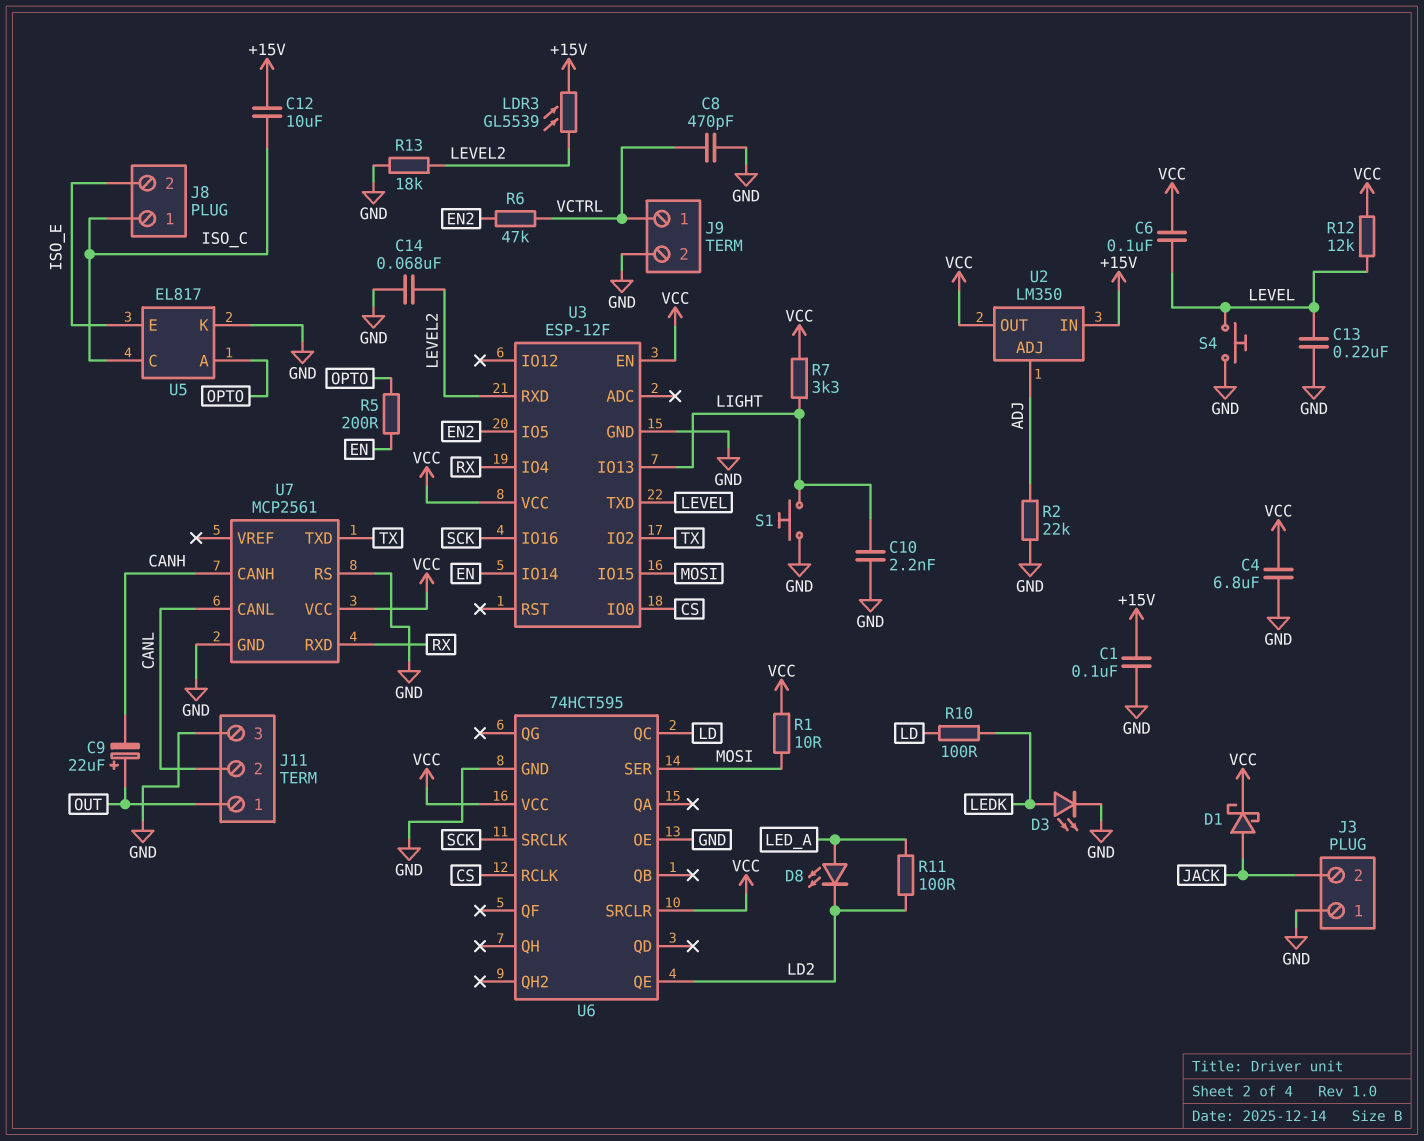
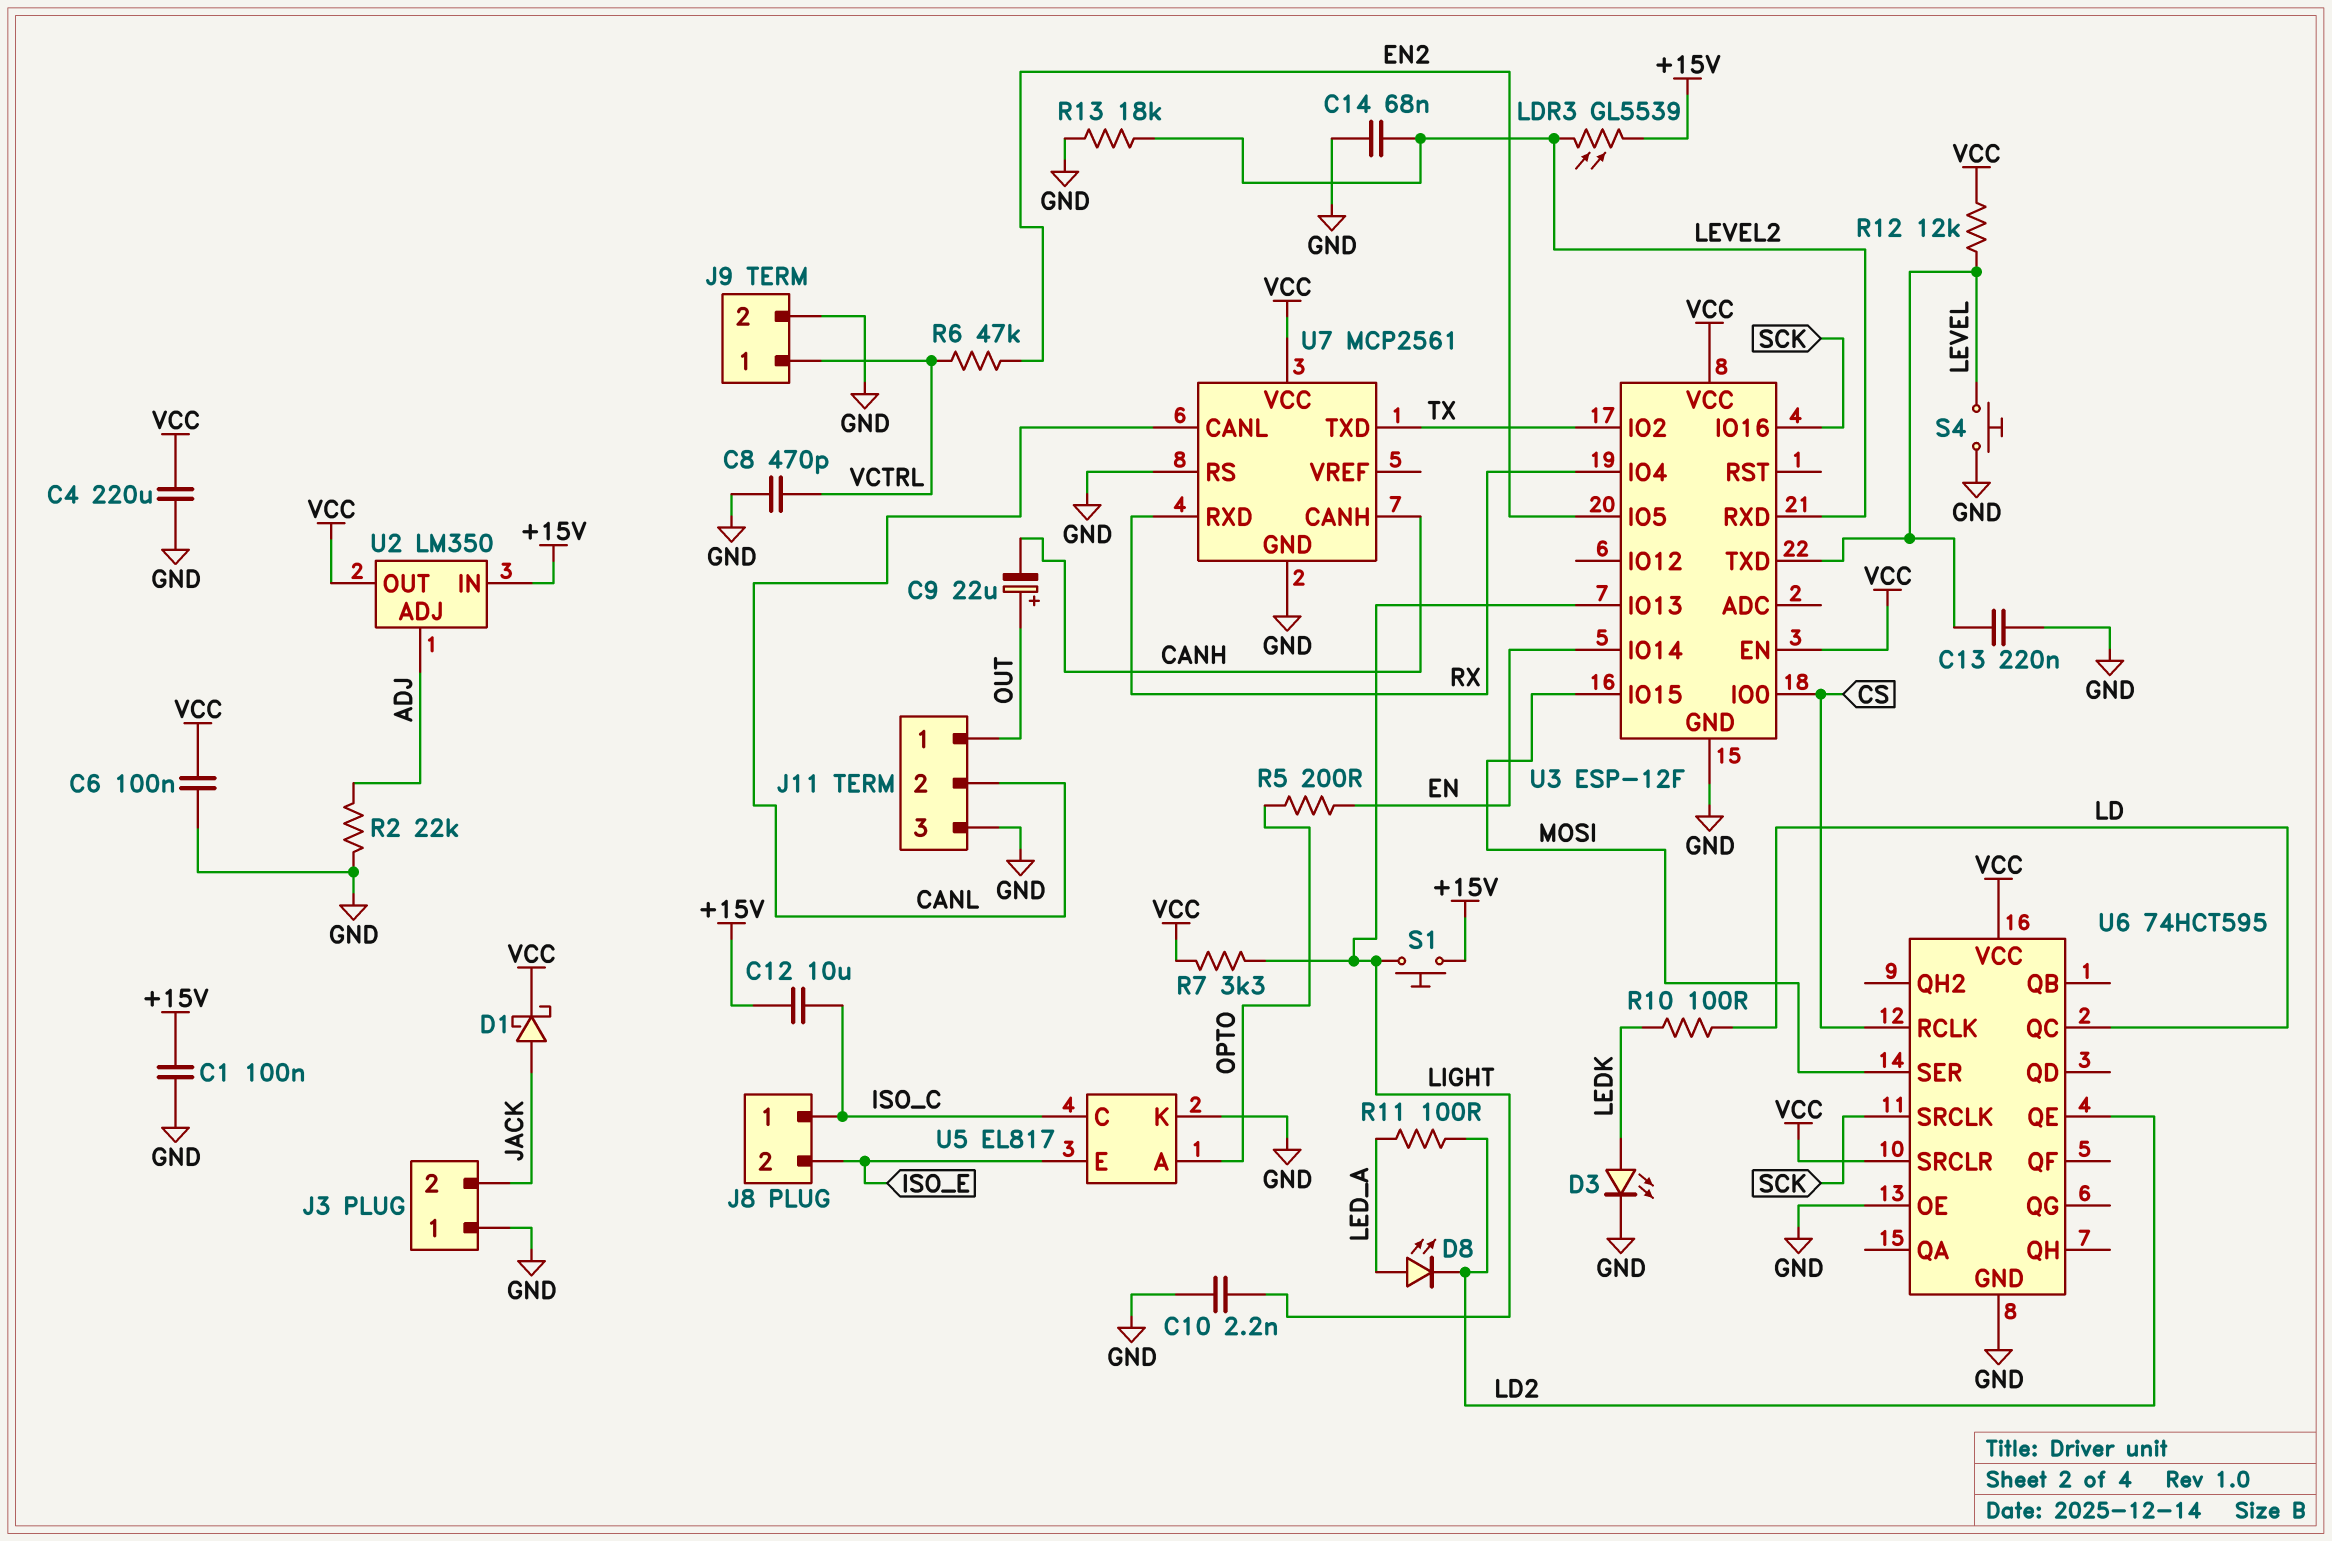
C4: 6.8uF (GND, VCC) -> 220uF (GND, VCC)
C6: 100nF (LEVEL, VCC) -> 100nF (GND, VCC)
R1: 10 (MOSI, VCC) -> none
S1: button (GND, LIGHT) -> button (+15V, LIGHT)

